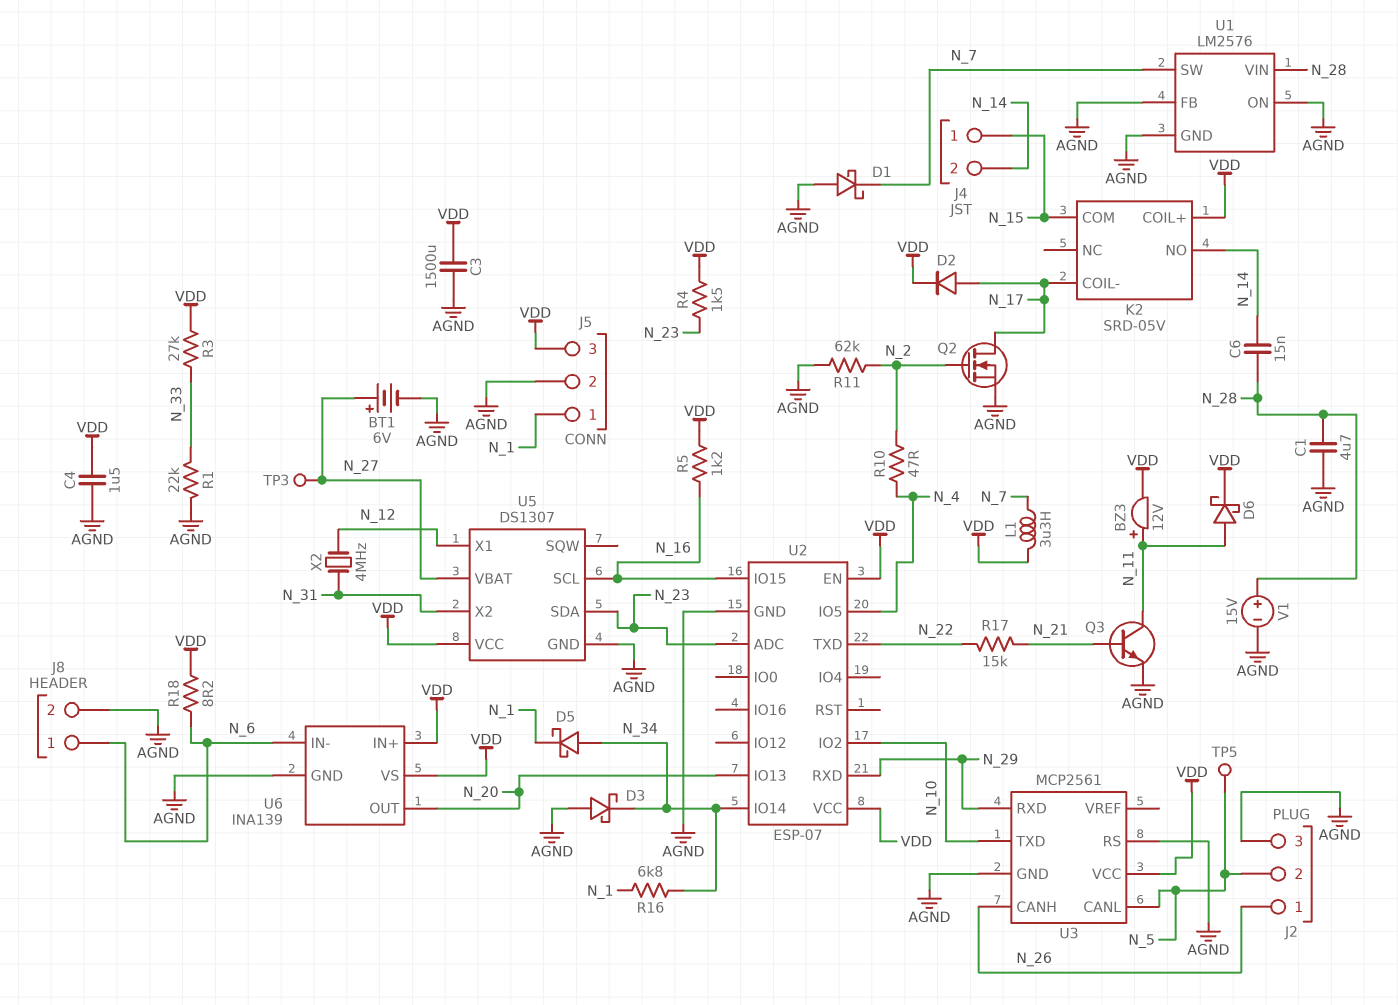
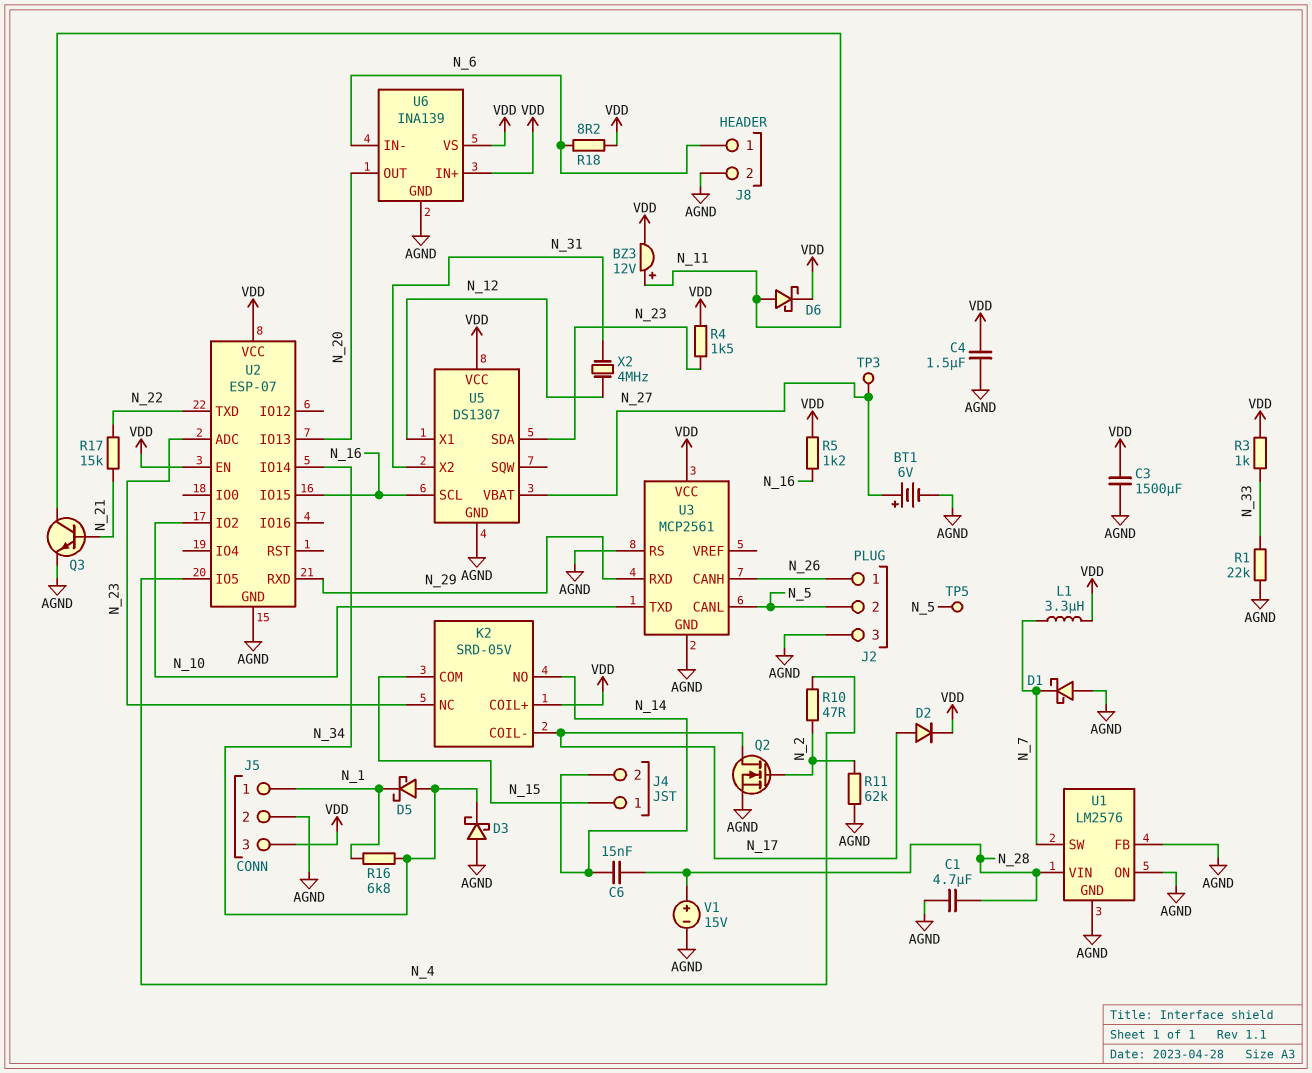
K2 pin NC: none -> N_23
R3: 27k (N_33, VDD) -> 1k (N_33, VDD)

